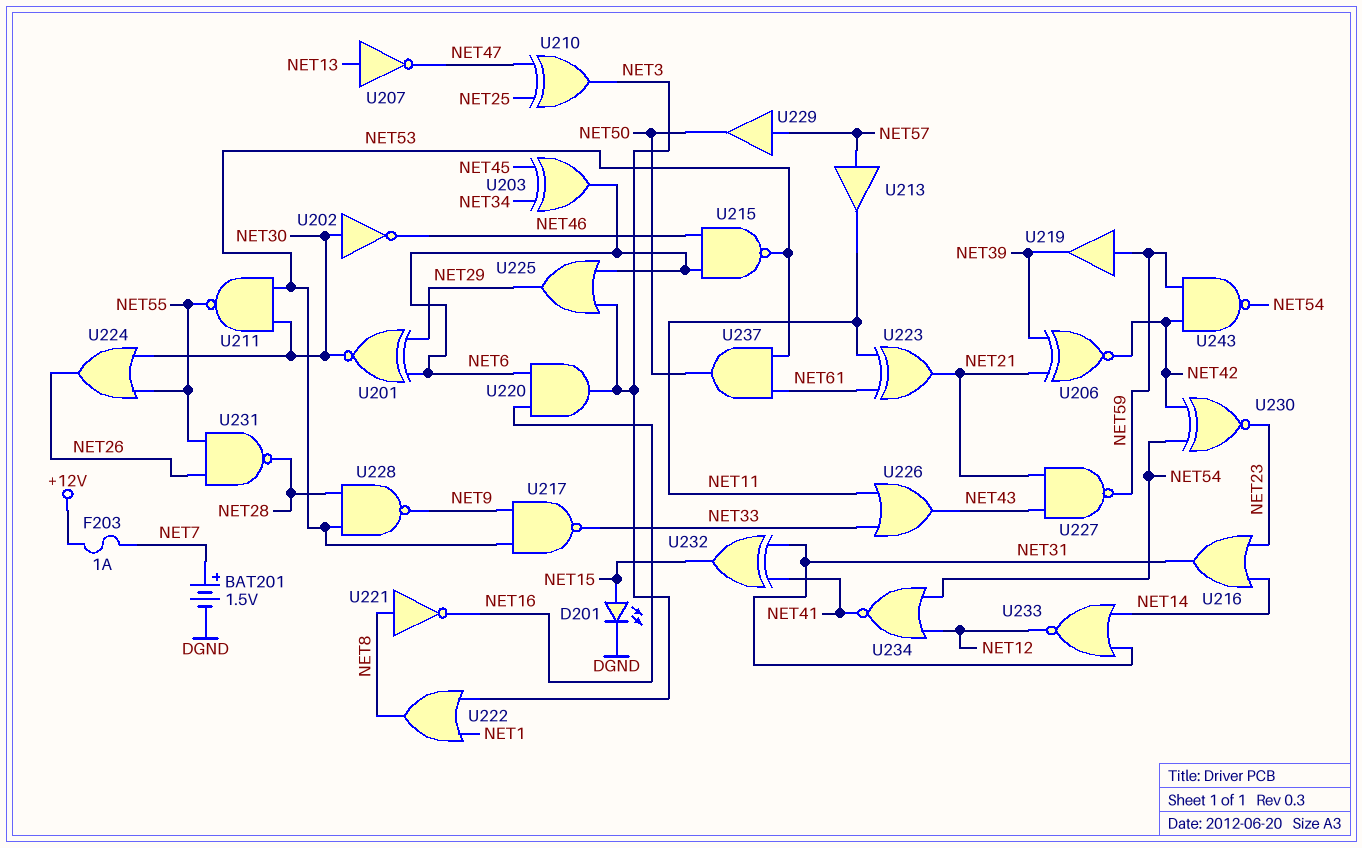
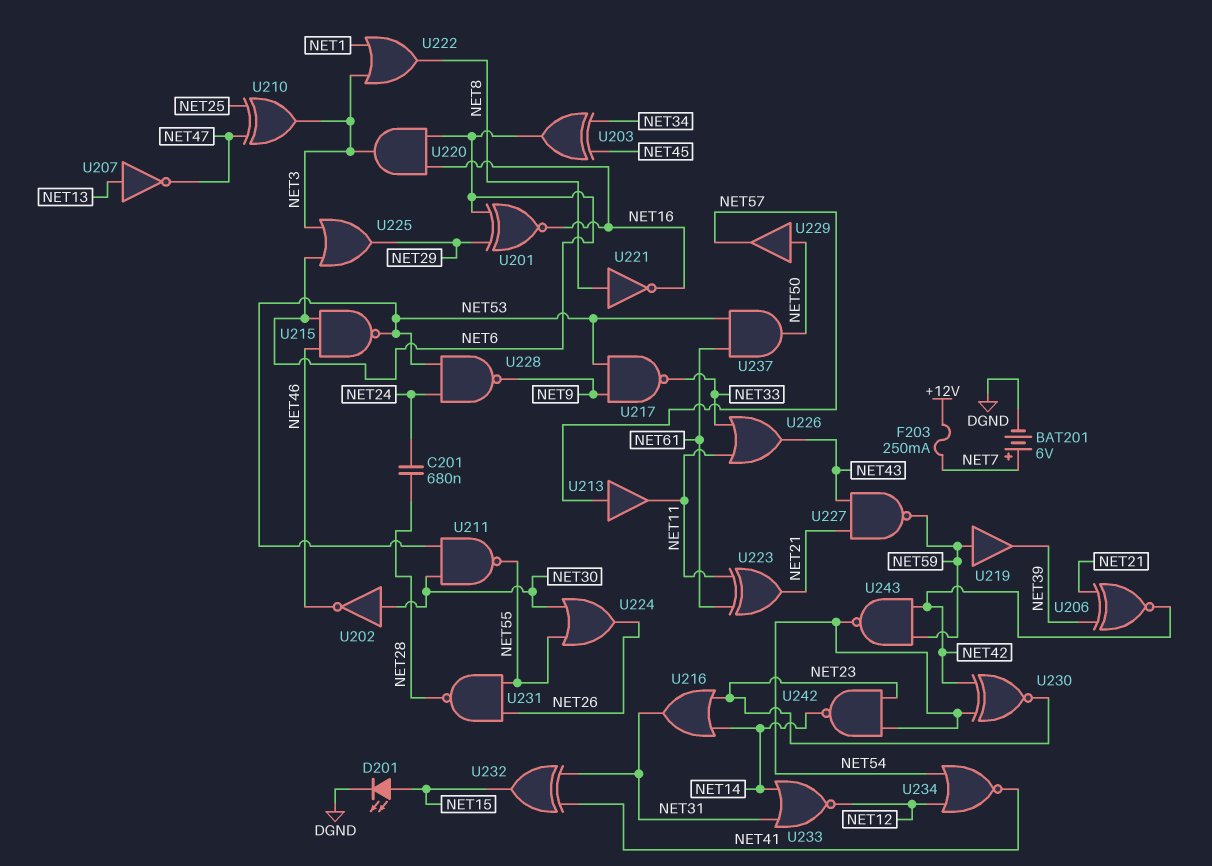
BAT201: 1.5V (plus NET7, minus DGND) -> 6V (plus NET7, minus DGND)
C201: none -> 680nF (NET24, NET28)
F203: 1A (+12V, NET7) -> 250mA (+12V, NET7)
U201: XNOR (in NET6, in NET29, out NET30) -> XNOR (in NET6, in NET29, out NET16)
U228: NAND (in NET28, in NET53, out NET9) -> NAND (in NET24, in NET53, out NET9)
U229: buffer (in NET57, out NET50) -> buffer (in NET50, out NET57)
U242: none -> NAND (in NET23, in NET54, out NET14)

